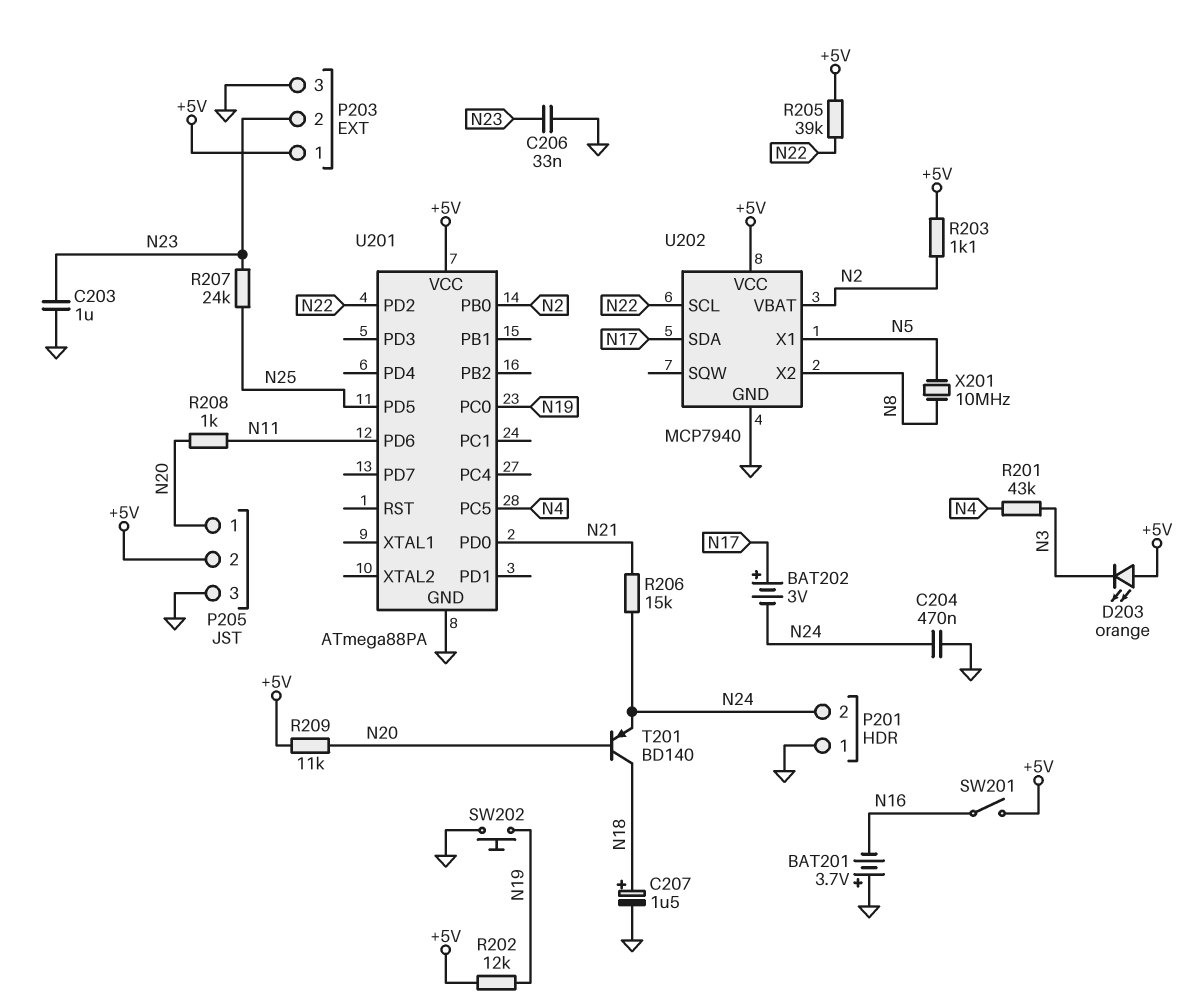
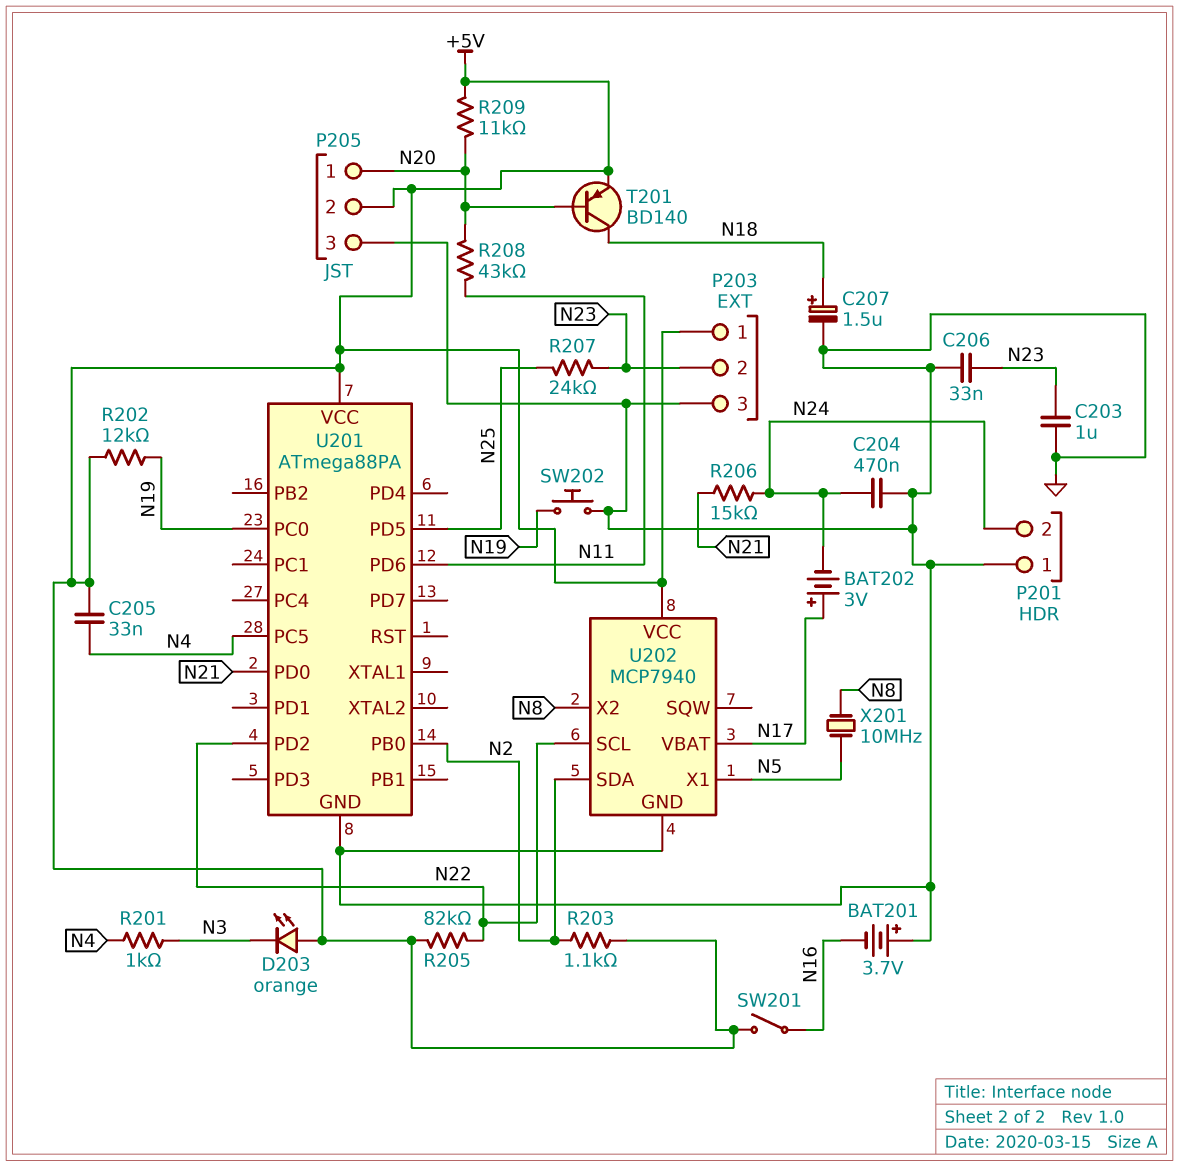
C205: none -> 33nF (+5V, N4)
R201: 43k (N3, N4) -> 1k (N3, N4)
R205: 39k (+5V, N22) -> 82k (+5V, N22)
R208: 1k (N11, N20) -> 43k (N11, N20)
T201: PNP BD140 (B N20, C N18, E N24) -> PNP BD140 (B N20, C N18, E +5V)
U202 pin SDA: N17 -> N2
U202 pin VBAT: N2 -> N17

